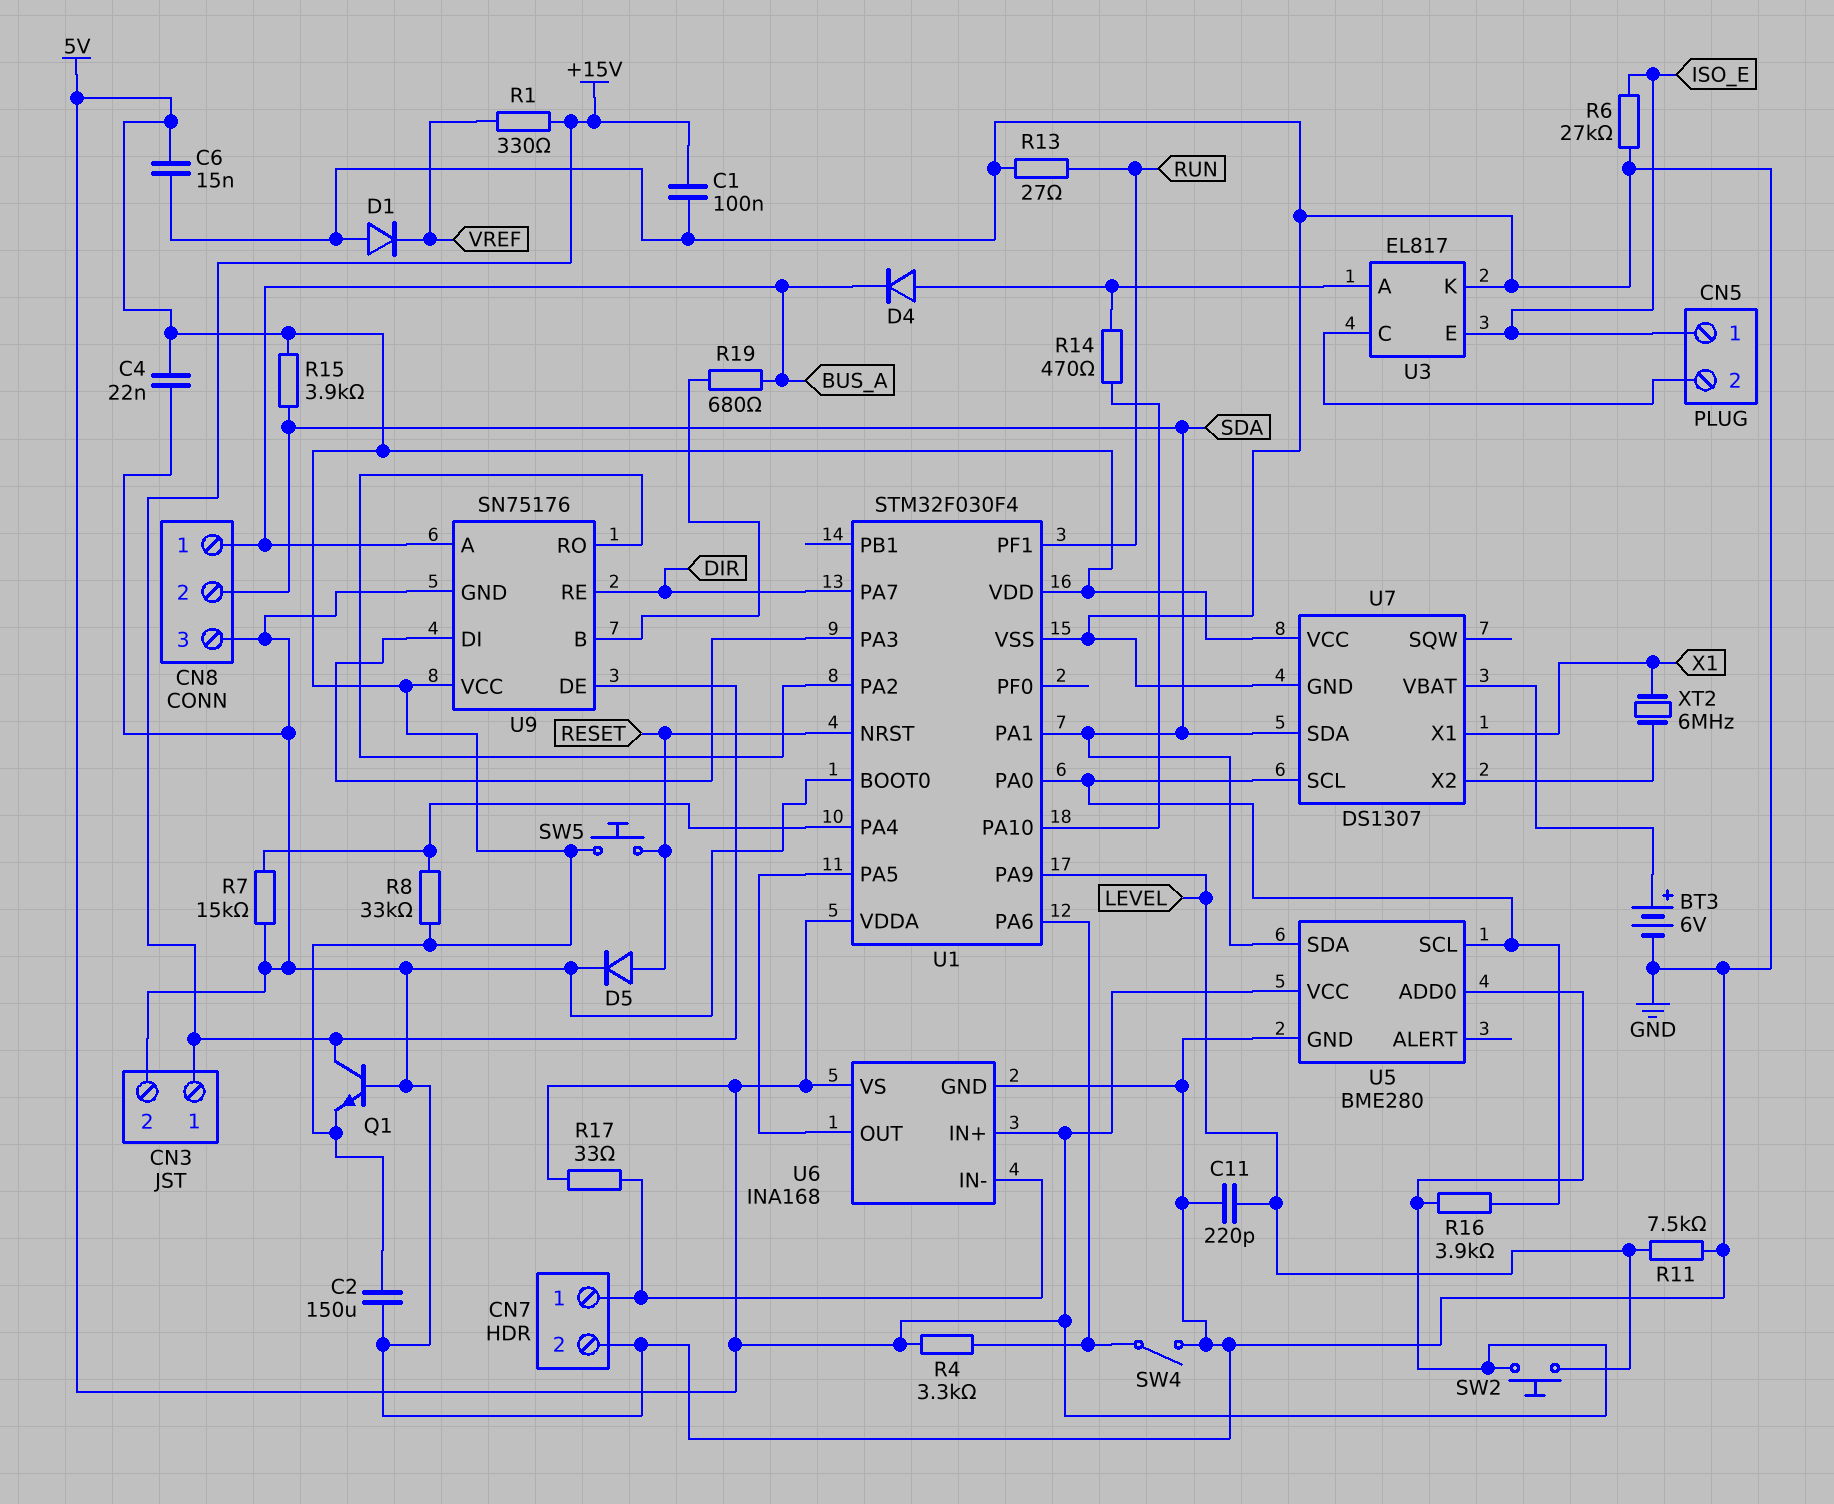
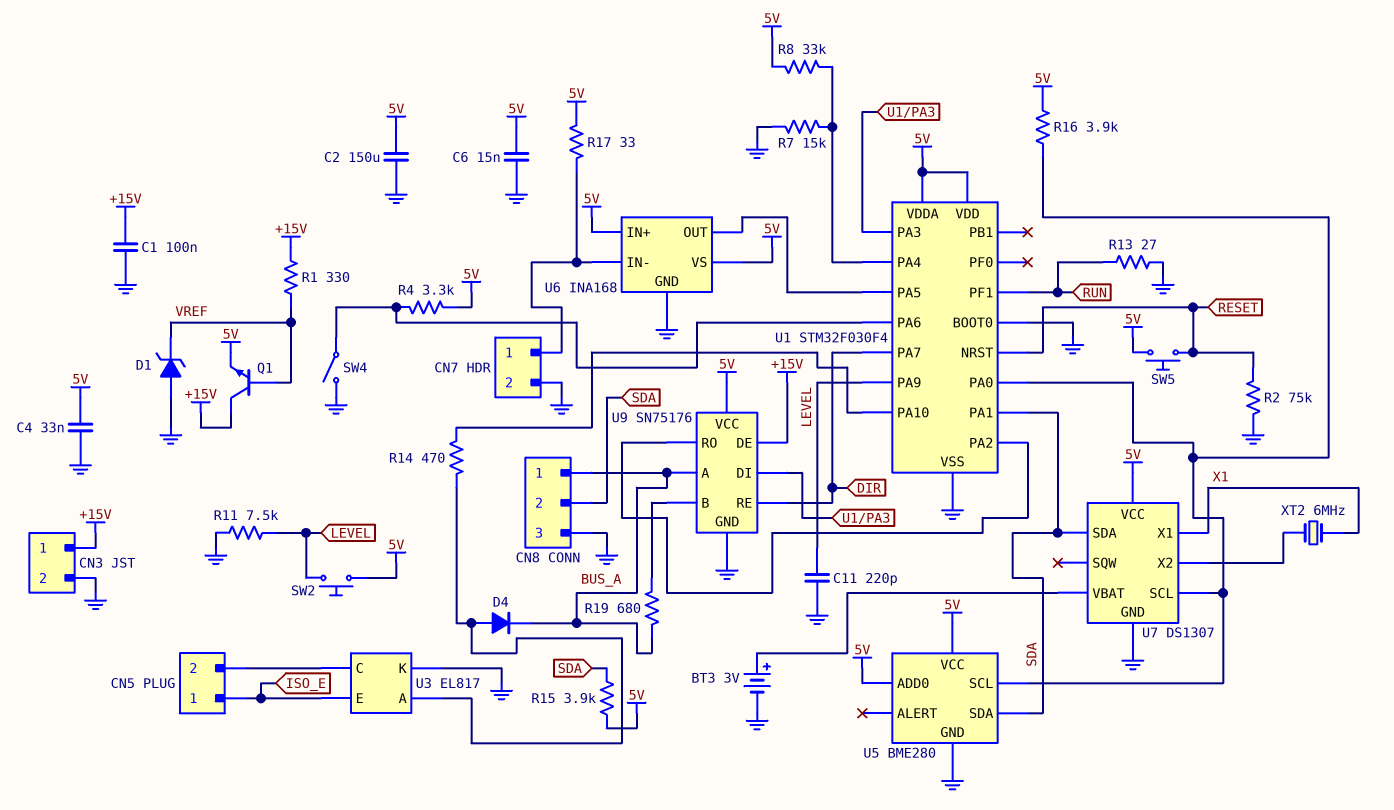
BT3: 6V (plus U7/VBAT, minus GND) -> 3V (plus U7/VBAT, minus GND)
C4: 22nF (5V, GND) -> 33nF (5V, GND)
D1: diode (A GND, K VREF) -> zener (A GND, K VREF)
D5: diode (A RESET, K GND) -> none
Q1: NPN (B GND, C +15V, E 5V) -> NPN (B VREF, C +15V, E 5V)
R2: none -> 75k (GND, RESET)
R6: 27k (GND, ISO_E) -> none

